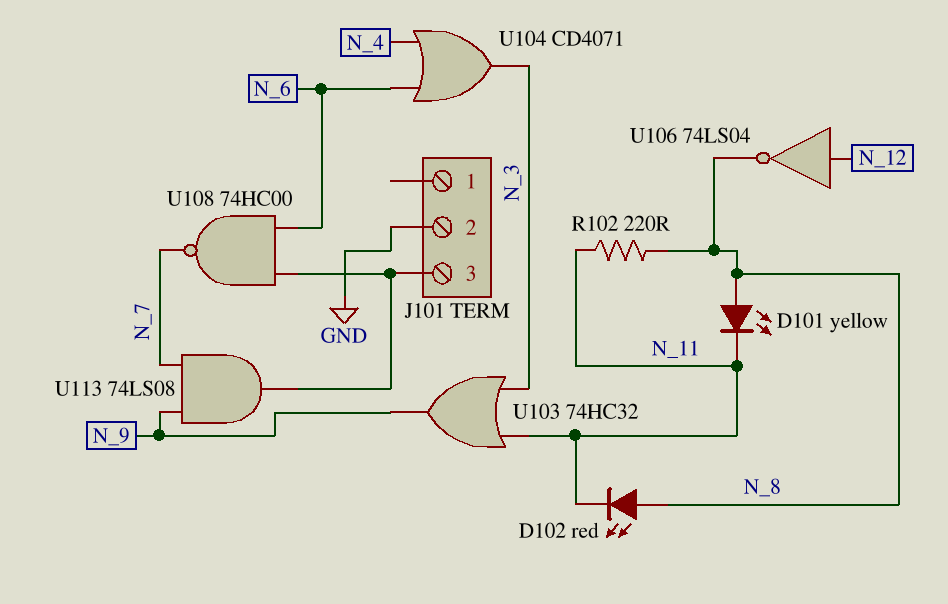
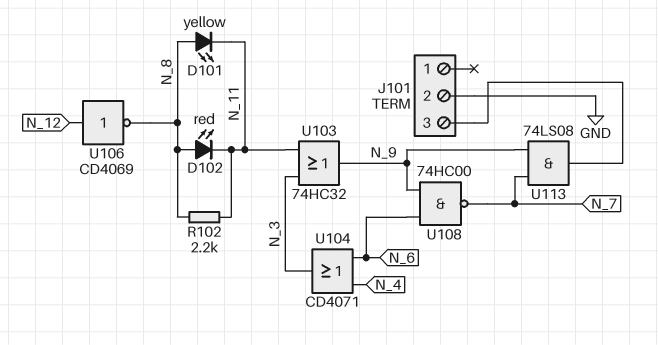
R102: 220 (N_8, N_11) -> 2.2k (N_8, N_11)
U106: NOT 74LS04 (in N_12, out N_8) -> NOT CD4069 (in N_12, out N_8)
U108: NAND 74HC00 (in J101/3, in N_6, out N_7) -> NAND 74HC00 (in N_6, in N_9, out N_7)

